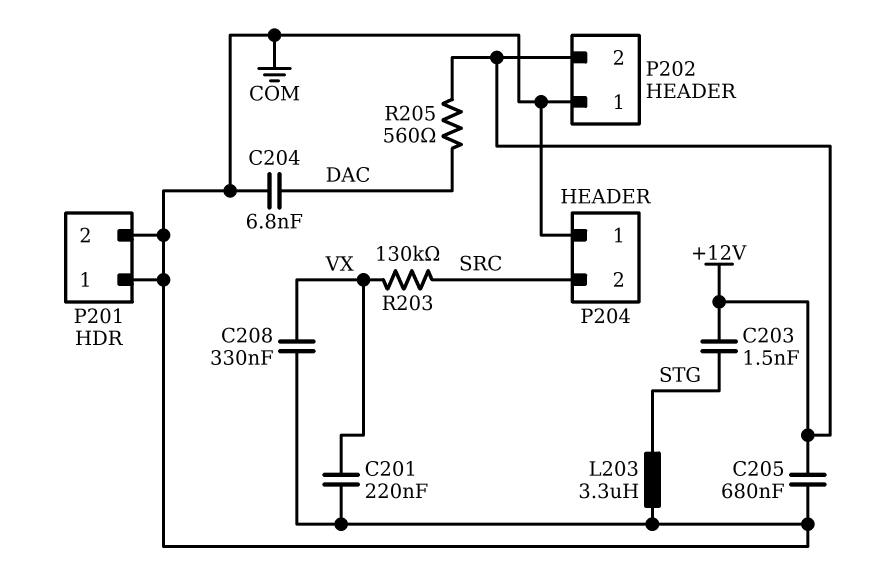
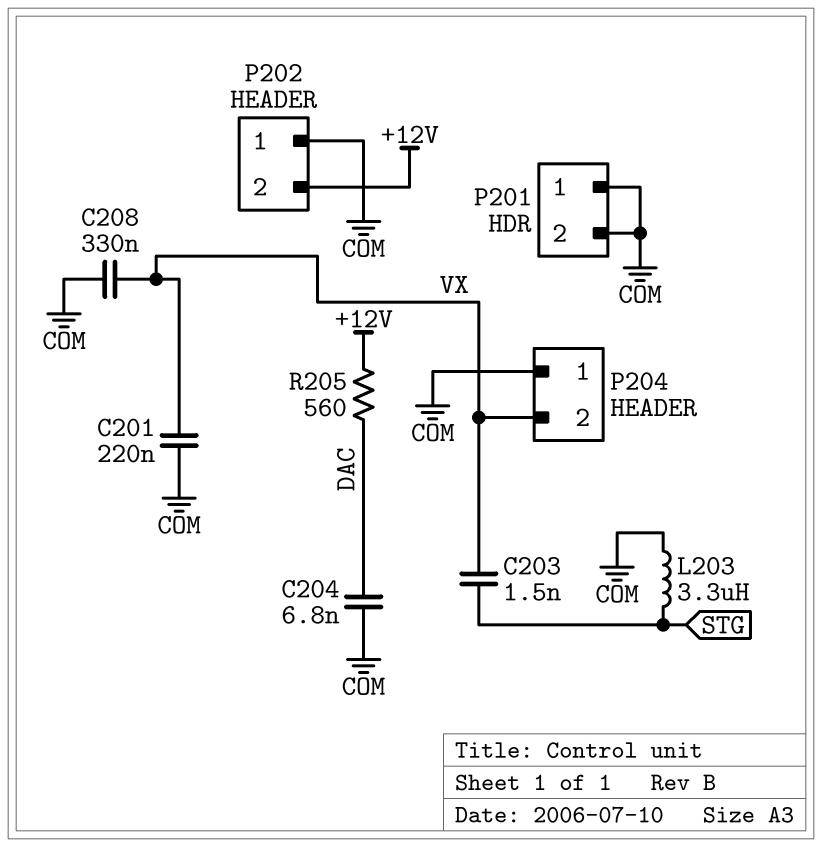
C203: 1.5nF (+12V, STG) -> 1.5nF (STG, VX)
C205: 680nF (+12V, COM) -> none
P204 pin 2: SRC -> VX
R203: 130k (SRC, VX) -> none

